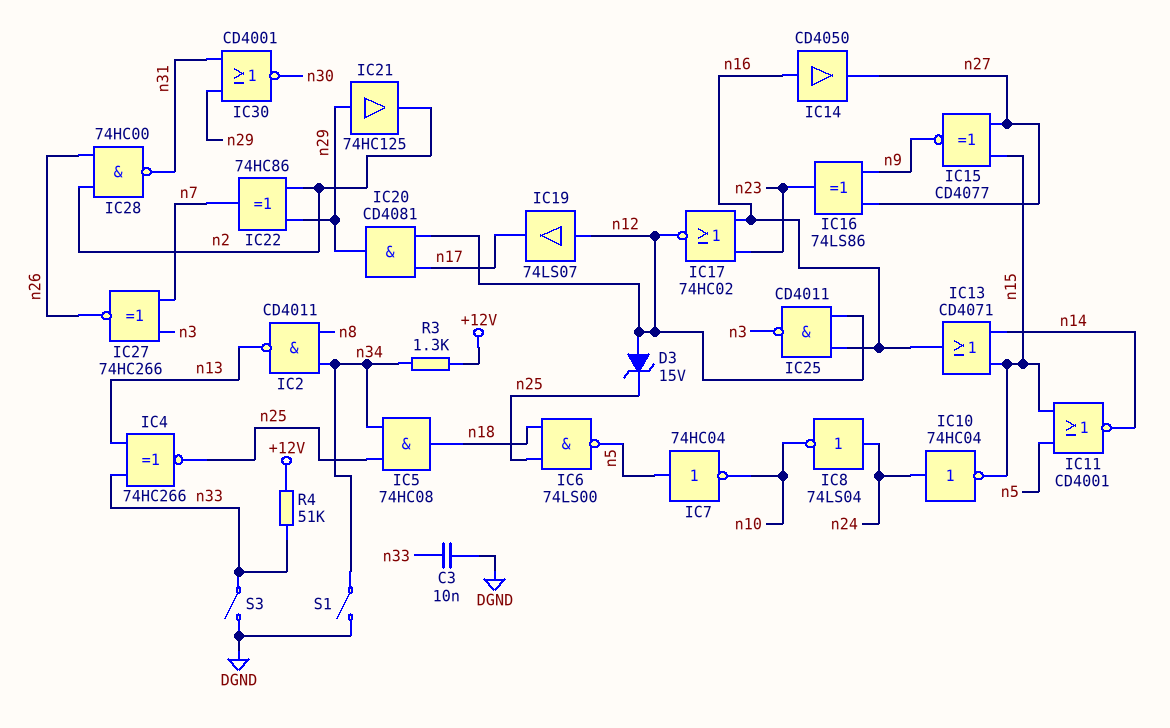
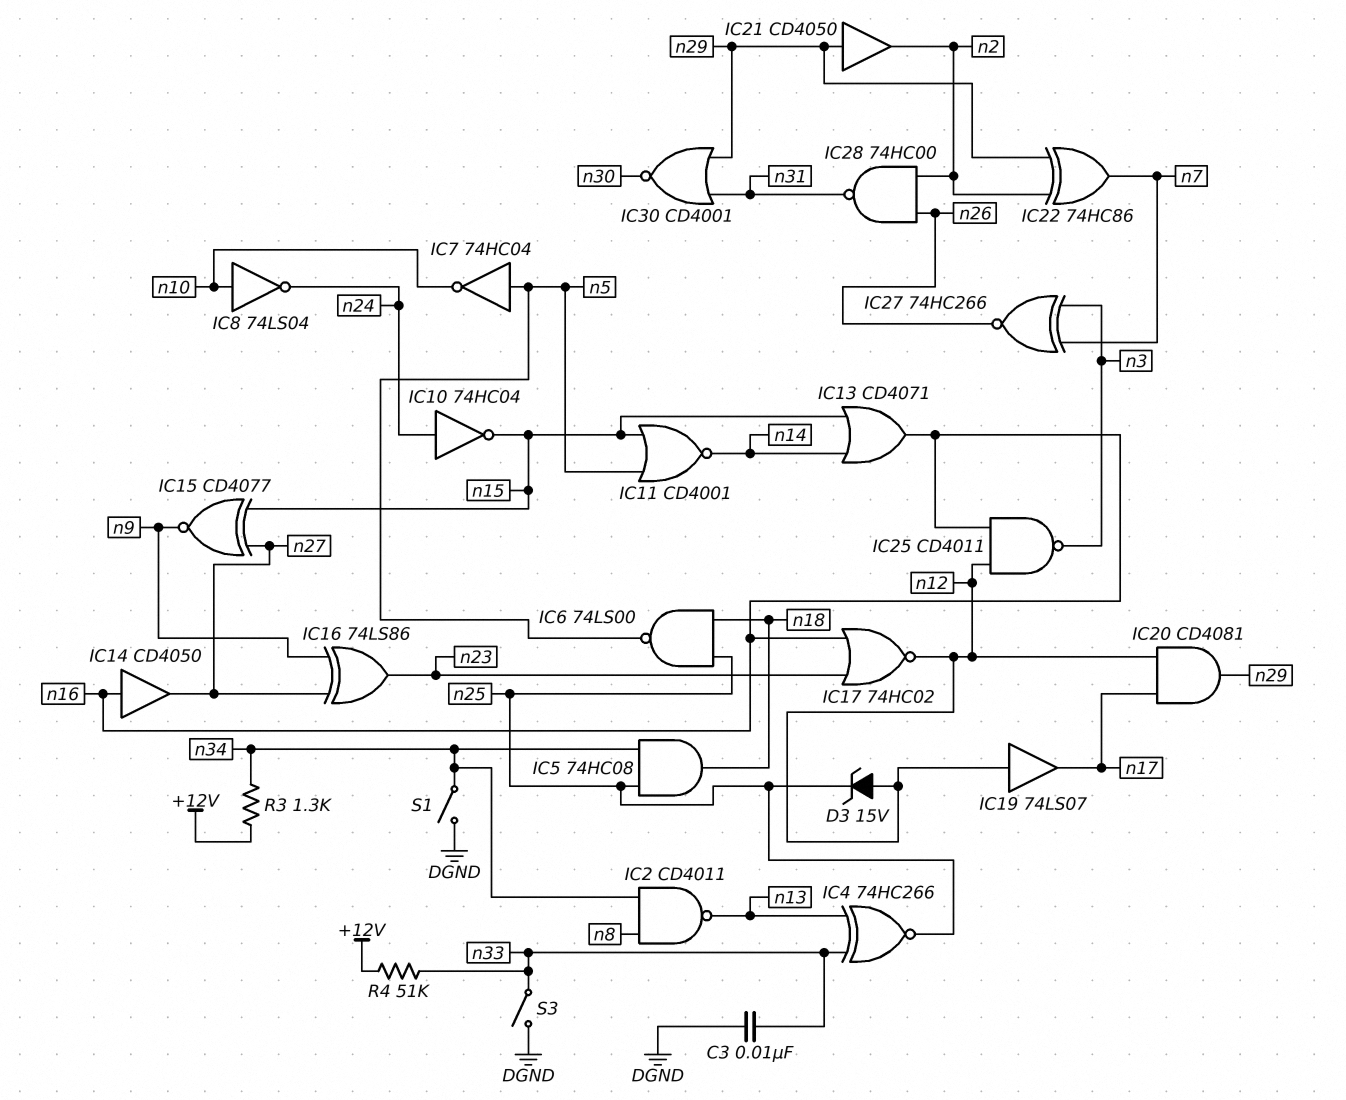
IC8: NOT 74LS04 (in n24, out n10) -> NOT 74LS04 (in n10, out n24)
IC21: buffer 74HC125 (in n29, out n2) -> buffer CD4050 (in n29, out n2)

